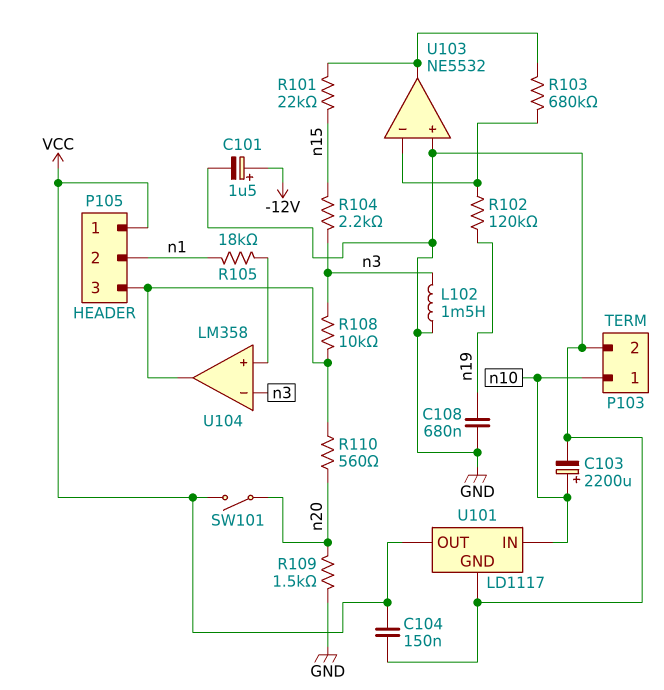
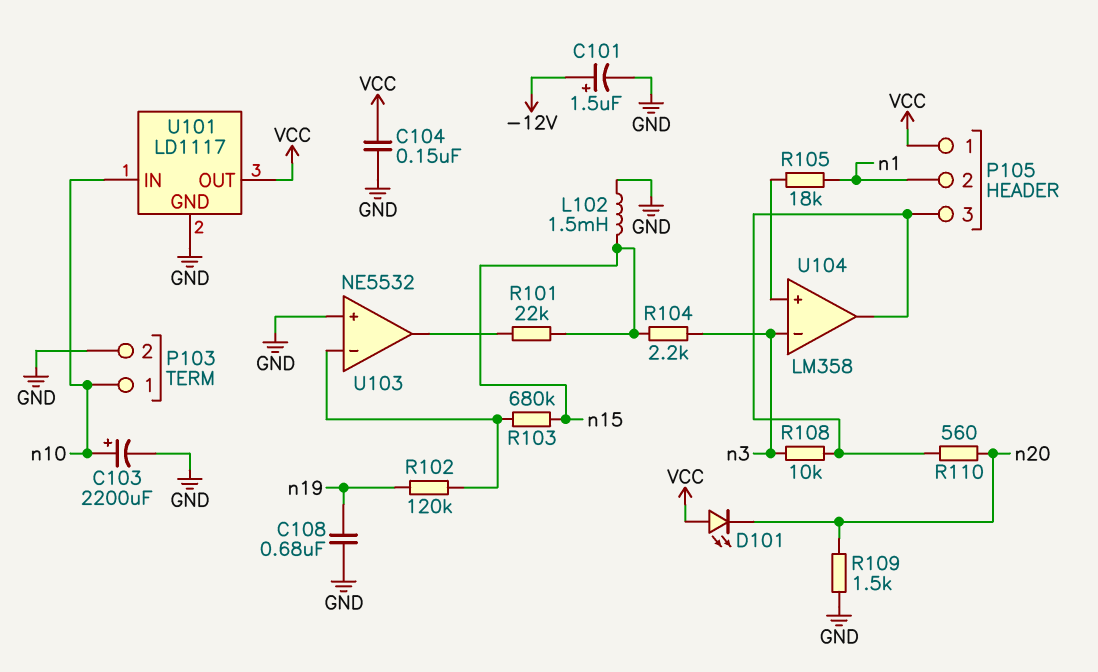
D101: none -> LED (A VCC, K n20)
L102: 1.5mH (GND, n3) -> 1.5mH (GND, n15)
R103: 680k (U103/in-, U103/out) -> 680k (U103/in-, n15)
SW101: switch (VCC, n20) -> none

